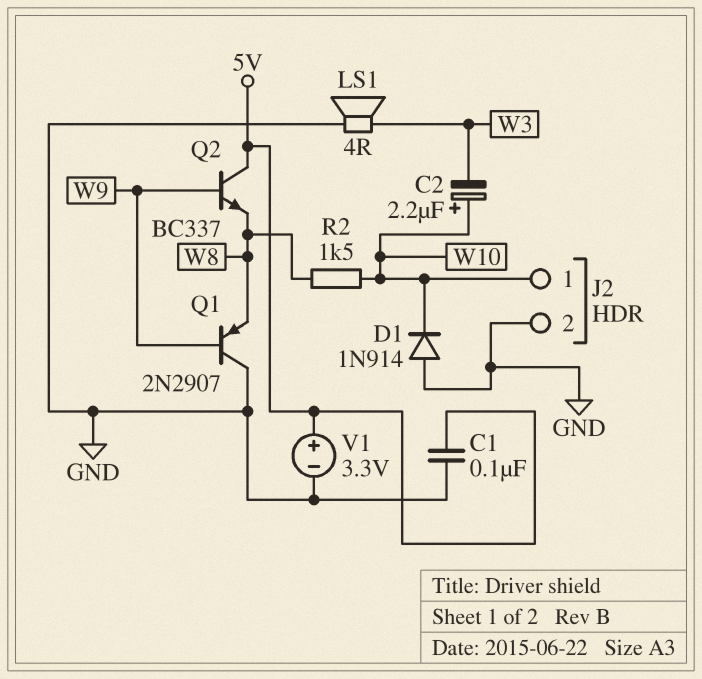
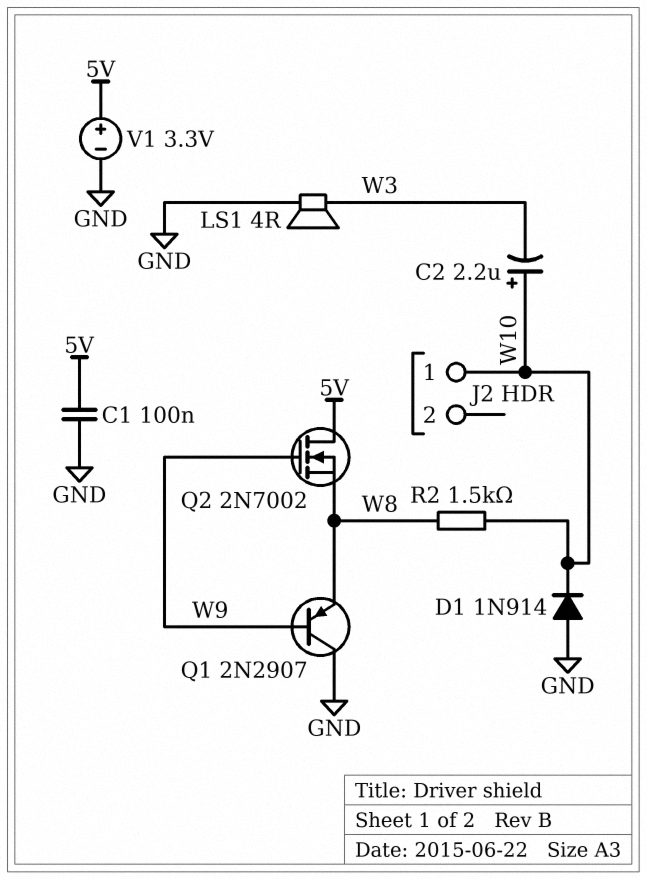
J2 pin 2: GND -> none
Q2: NPN BC337 (B W9, C 5V, E W8) -> NMOS 2N7002 (G W9, D 5V, S W8)

